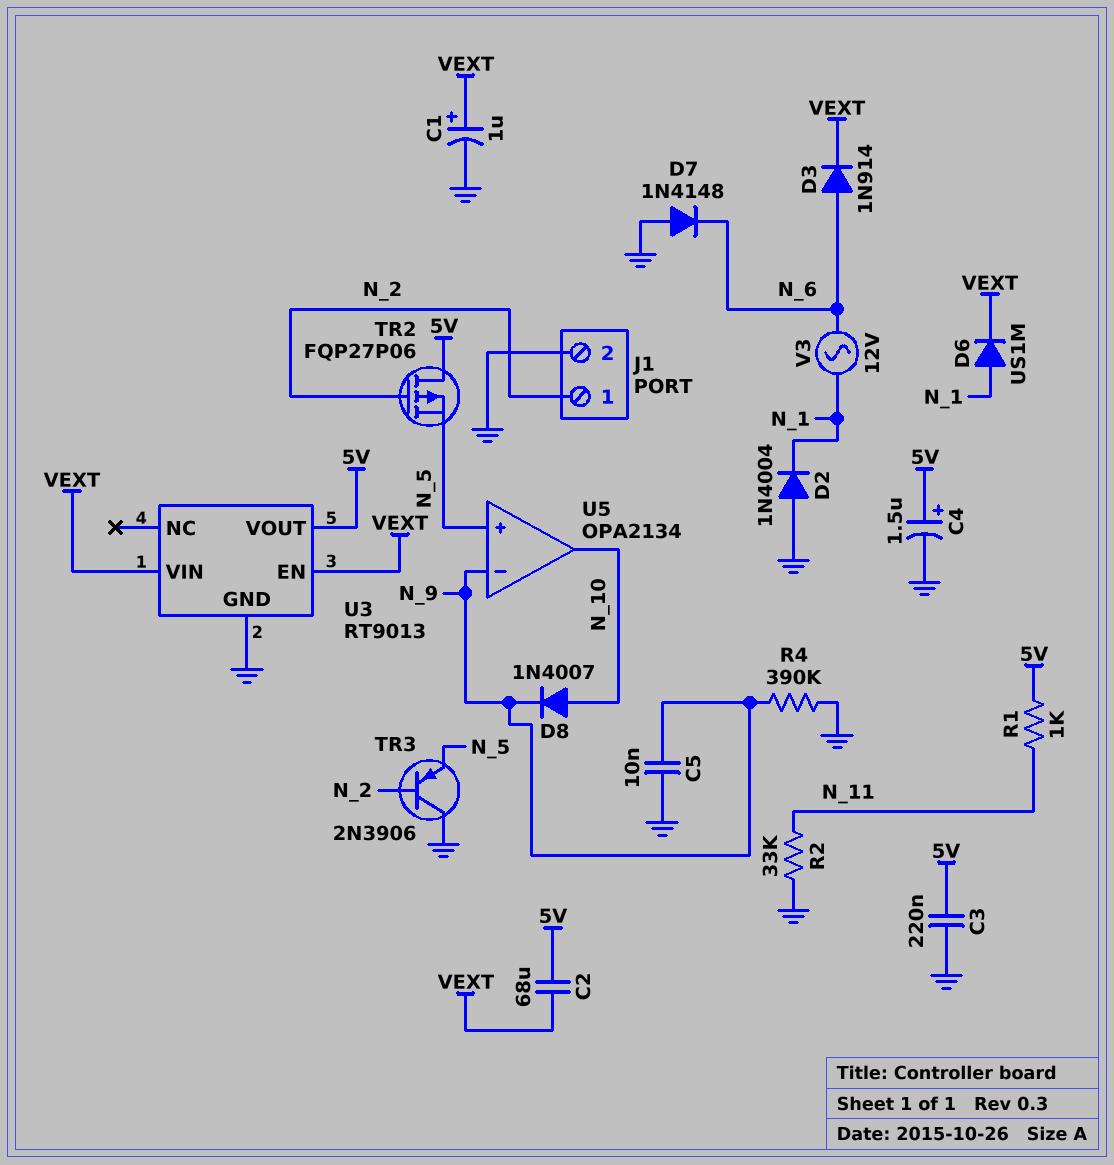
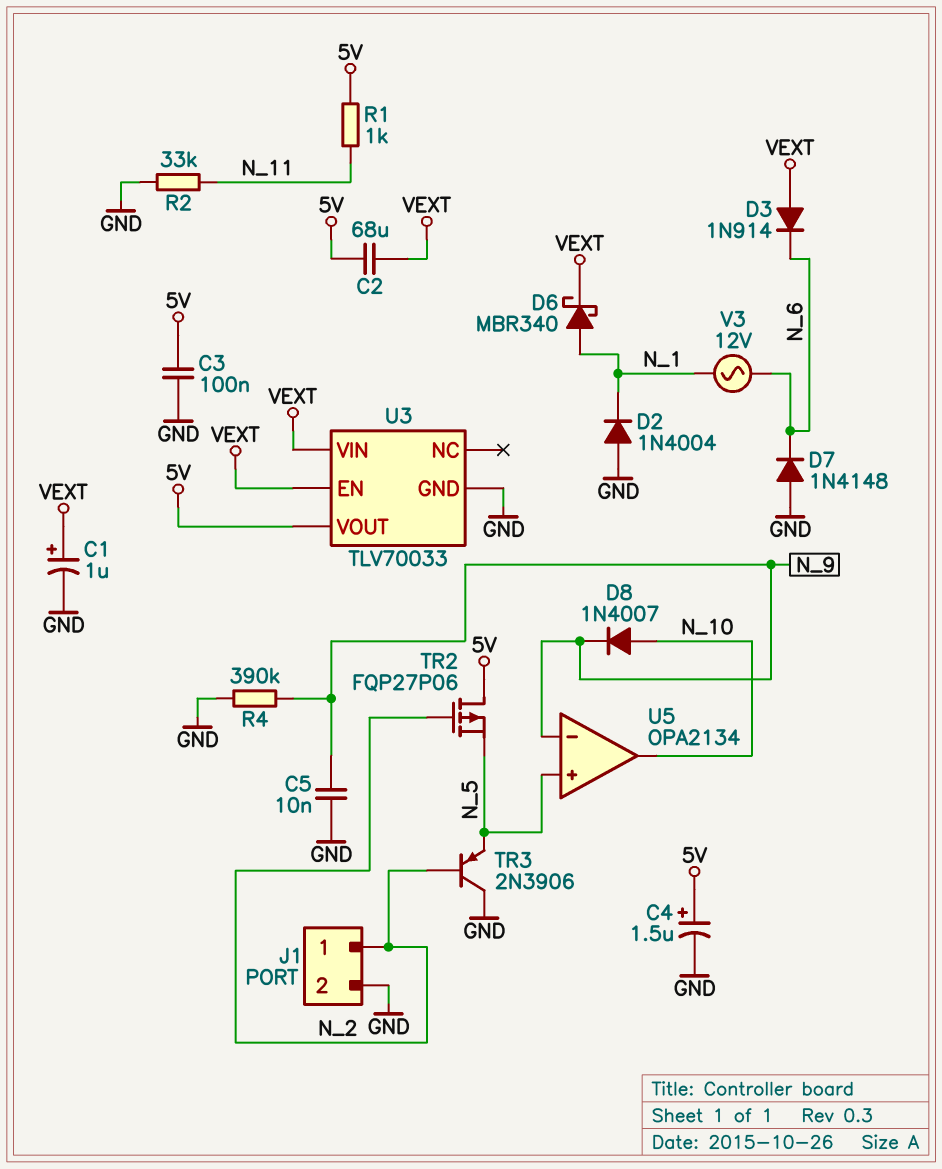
C3: 220nF (5V, GND) -> 100nF (5V, GND)
D3: diode 1N914 (A N_6, K VEXT) -> diode 1N914 (A VEXT, K N_6)
D6: diode US1M (A N_1, K VEXT) -> schottky MBR340 (A N_1, K VEXT)
U3: RT9013 -> TLV70033

